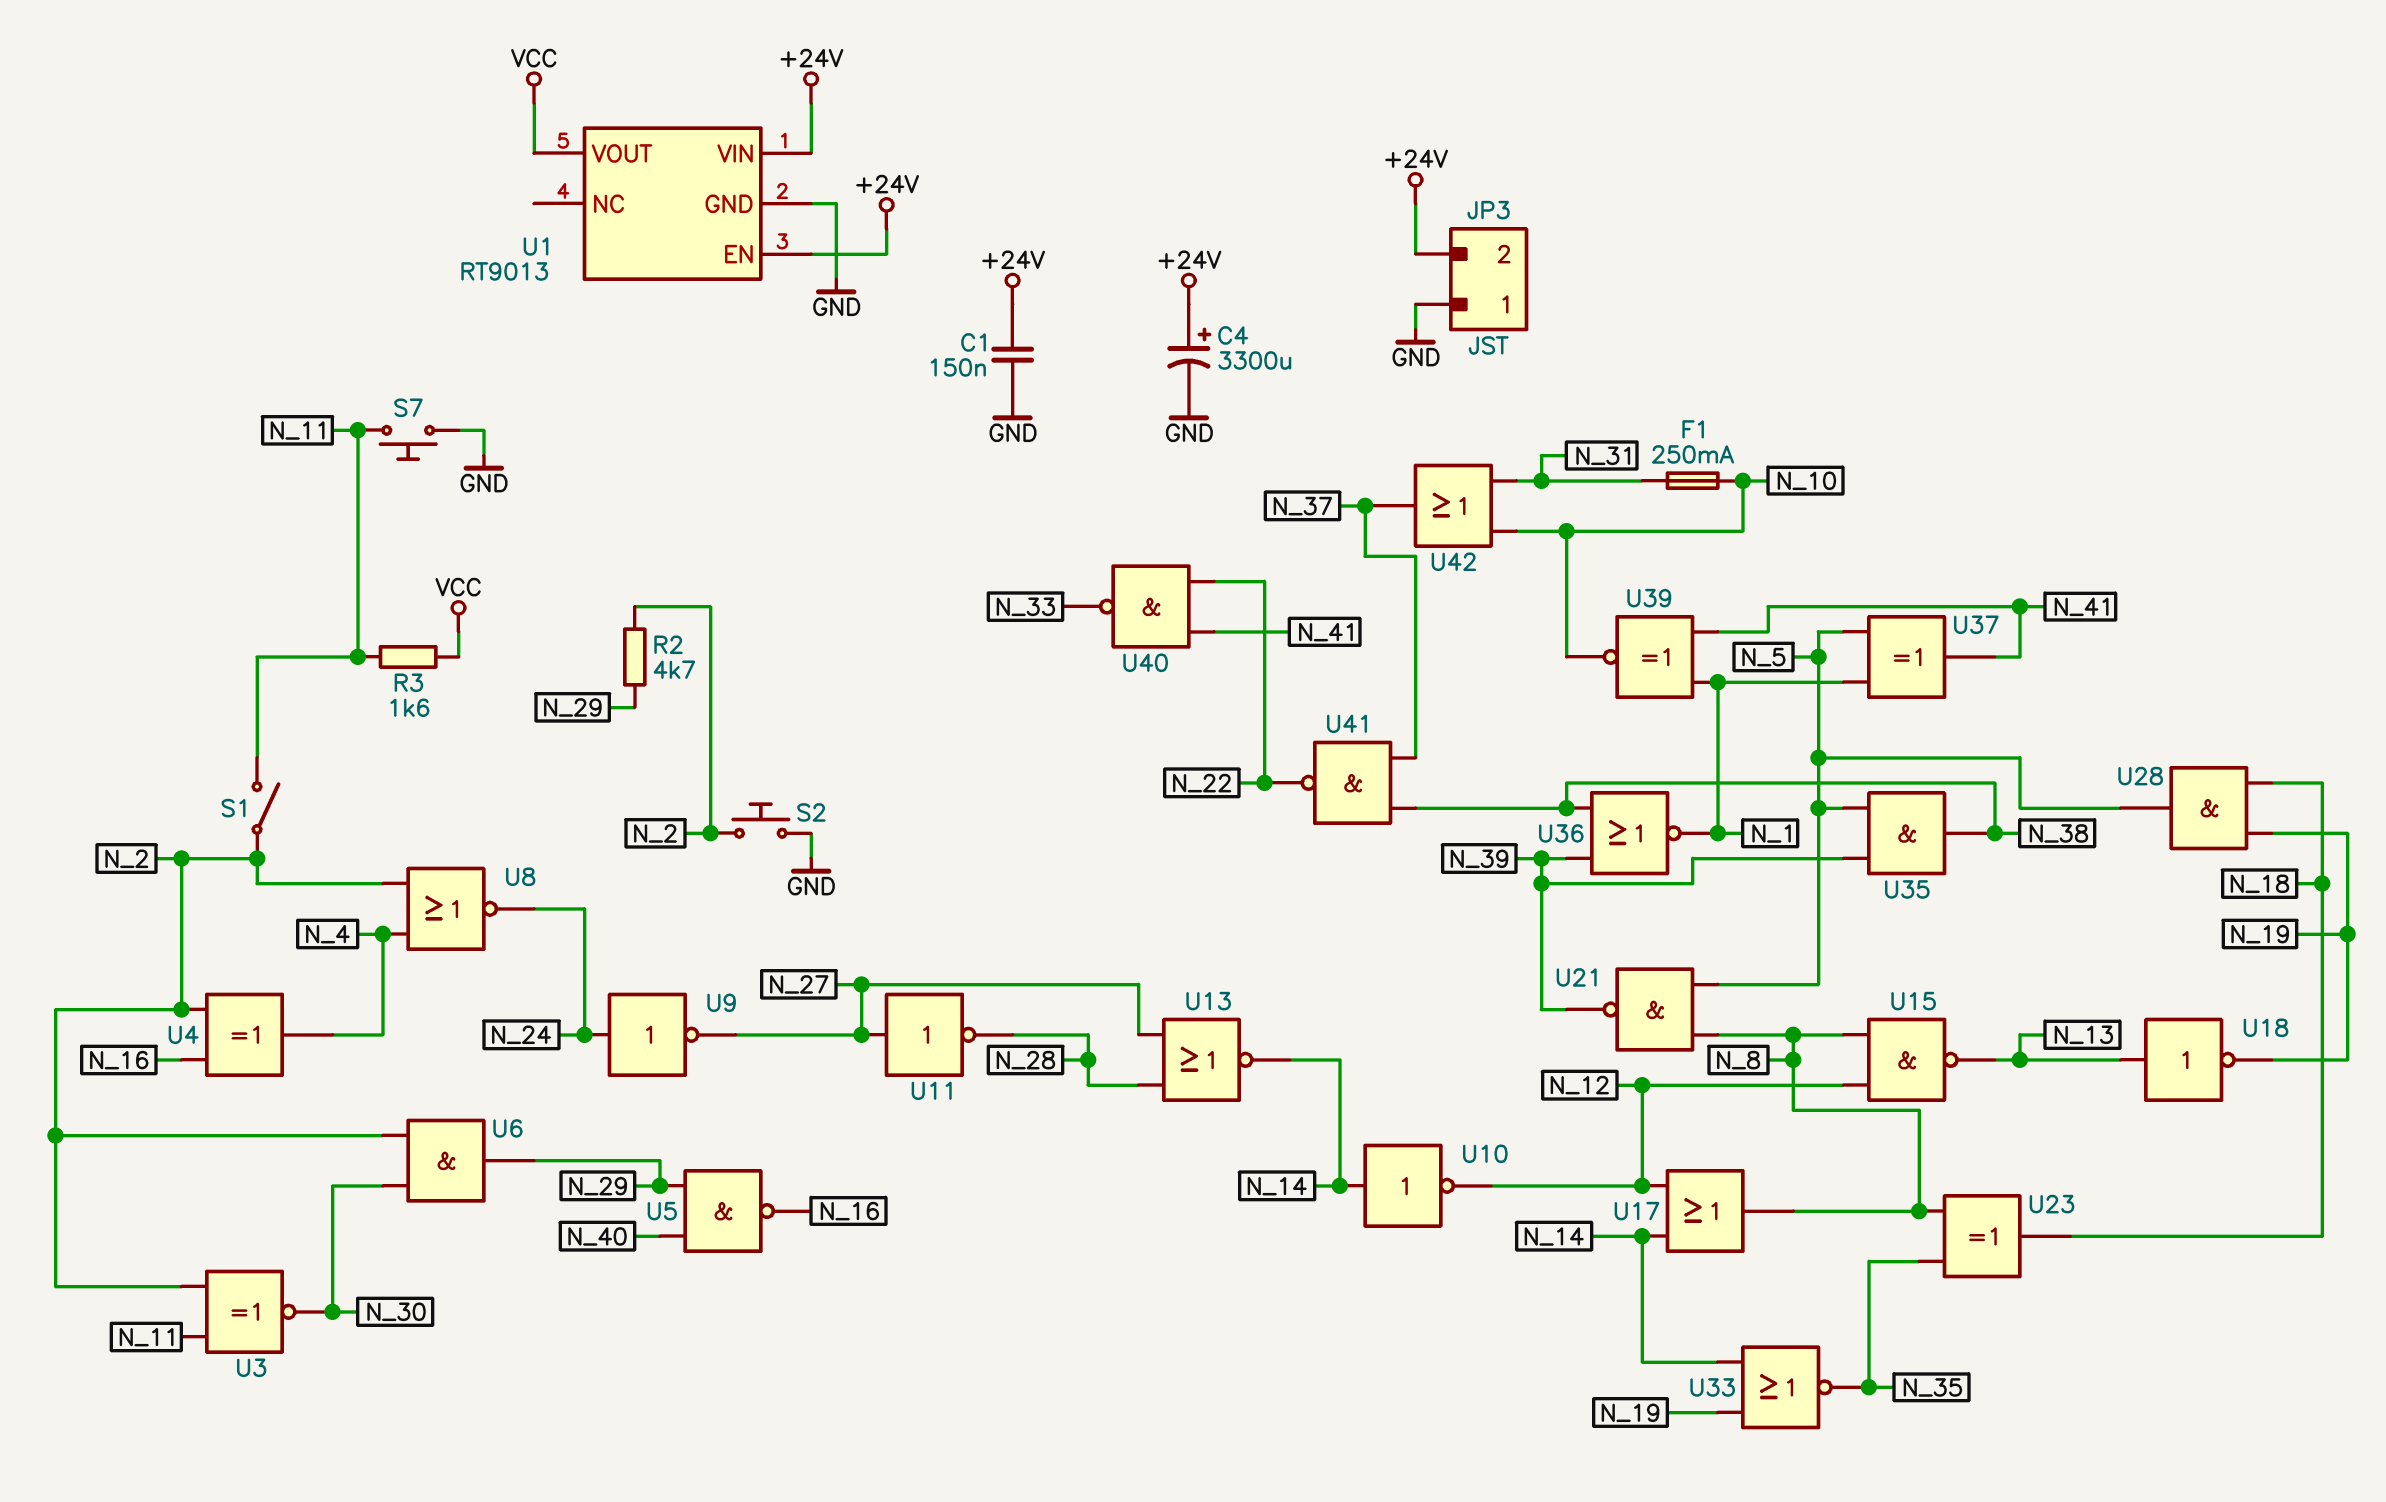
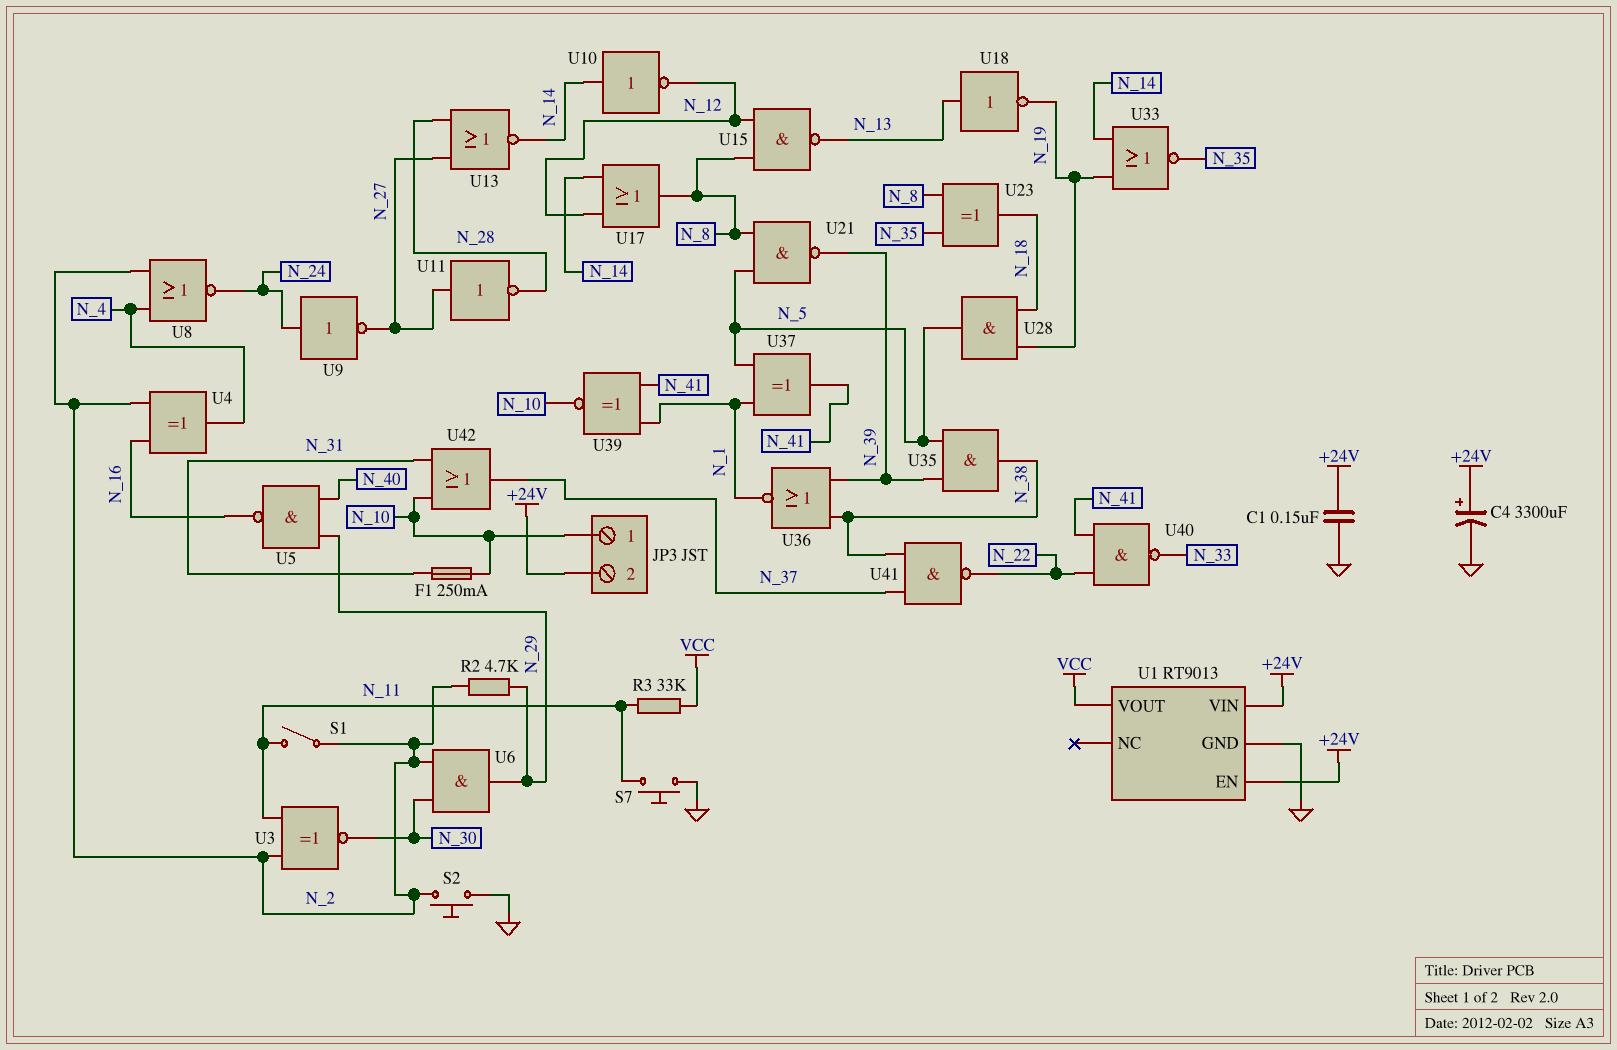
JP3 pin 1: GND -> N_10
R3: 1.6k (N_11, VCC) -> 33k (N_11, VCC)

